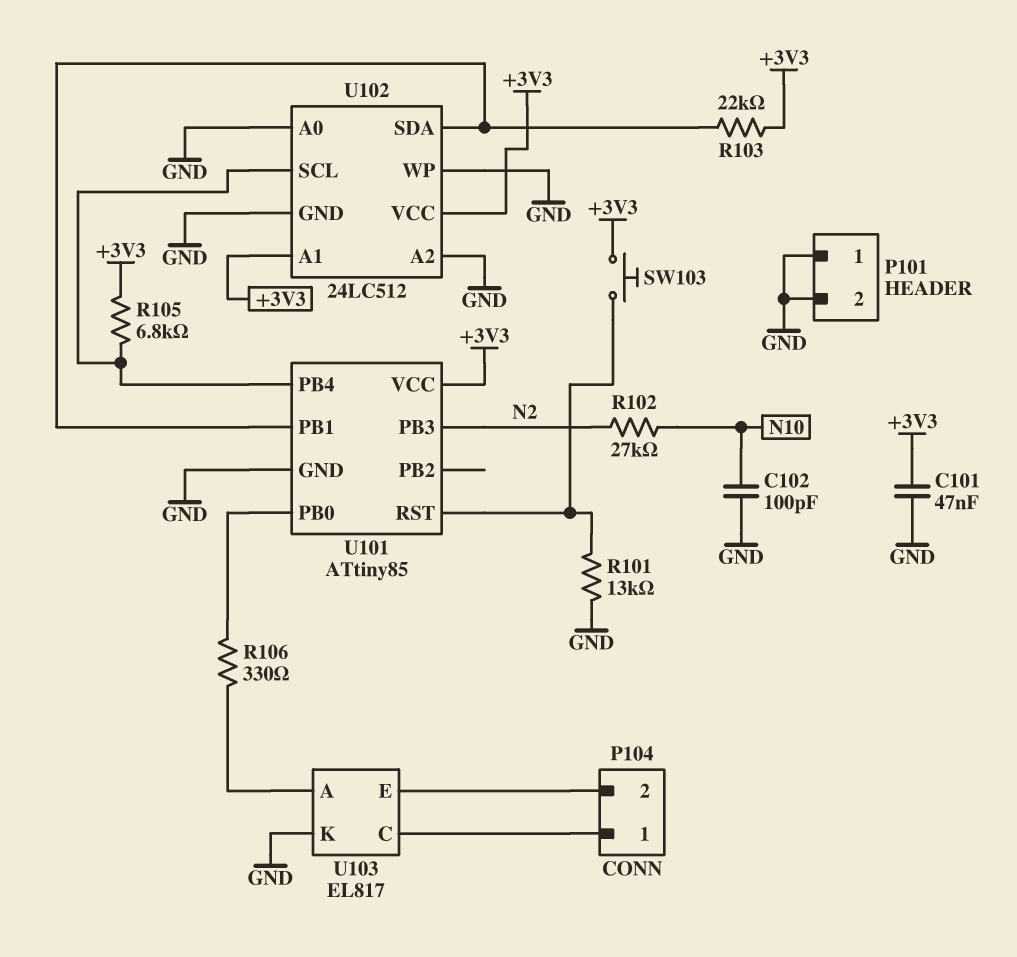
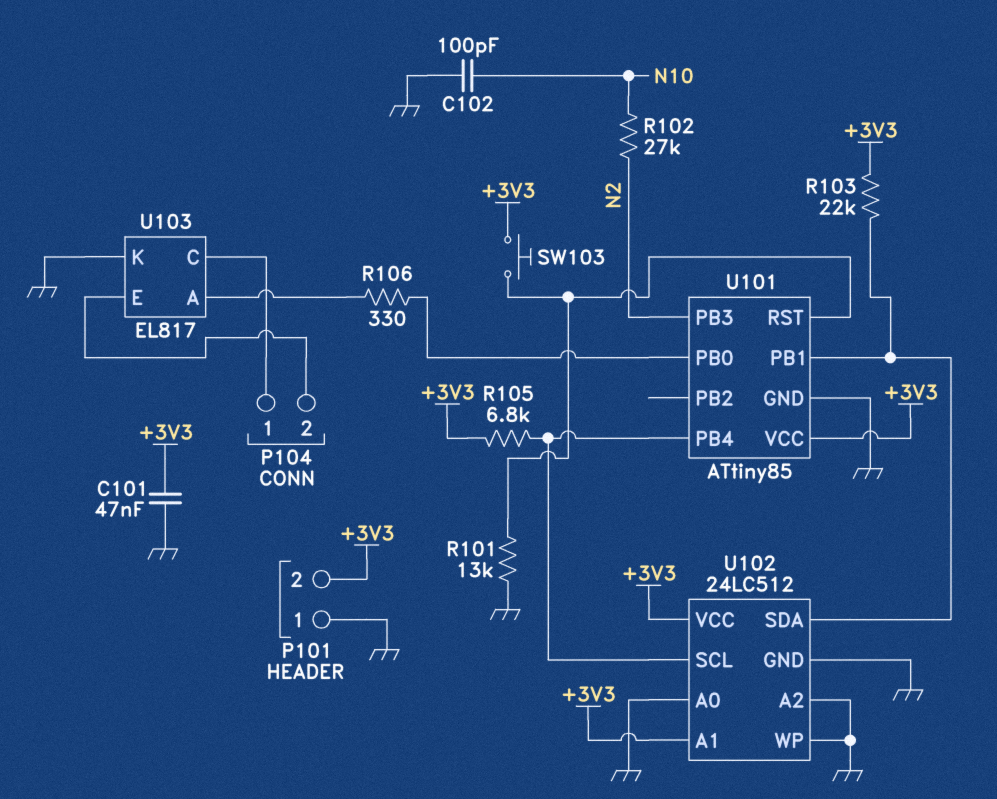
P101 pin 2: GND -> +3V3

